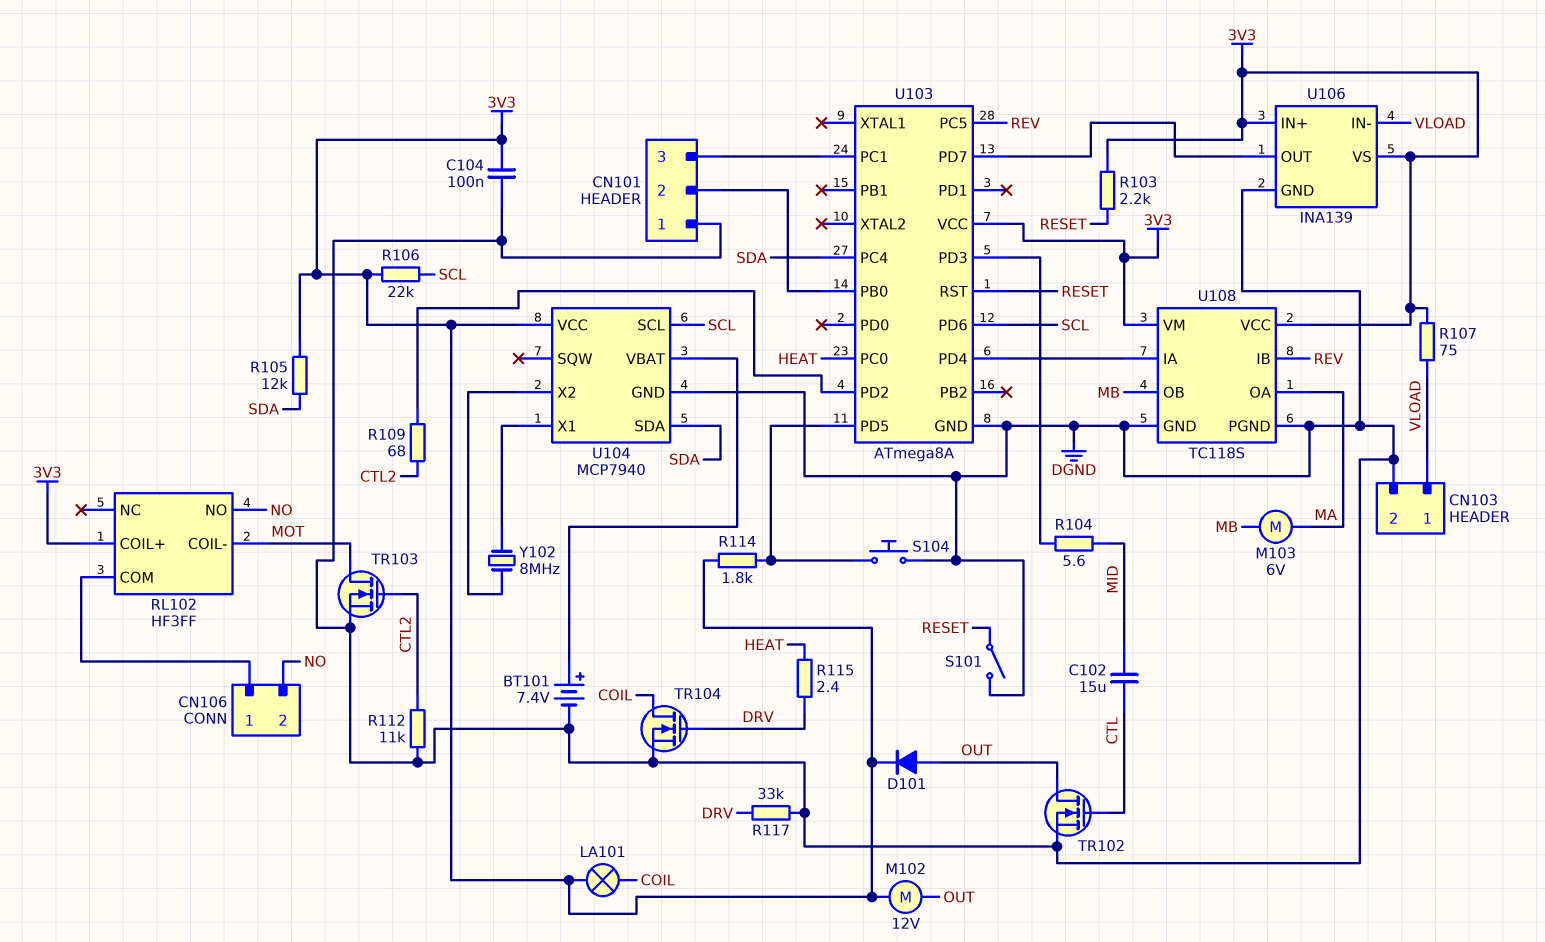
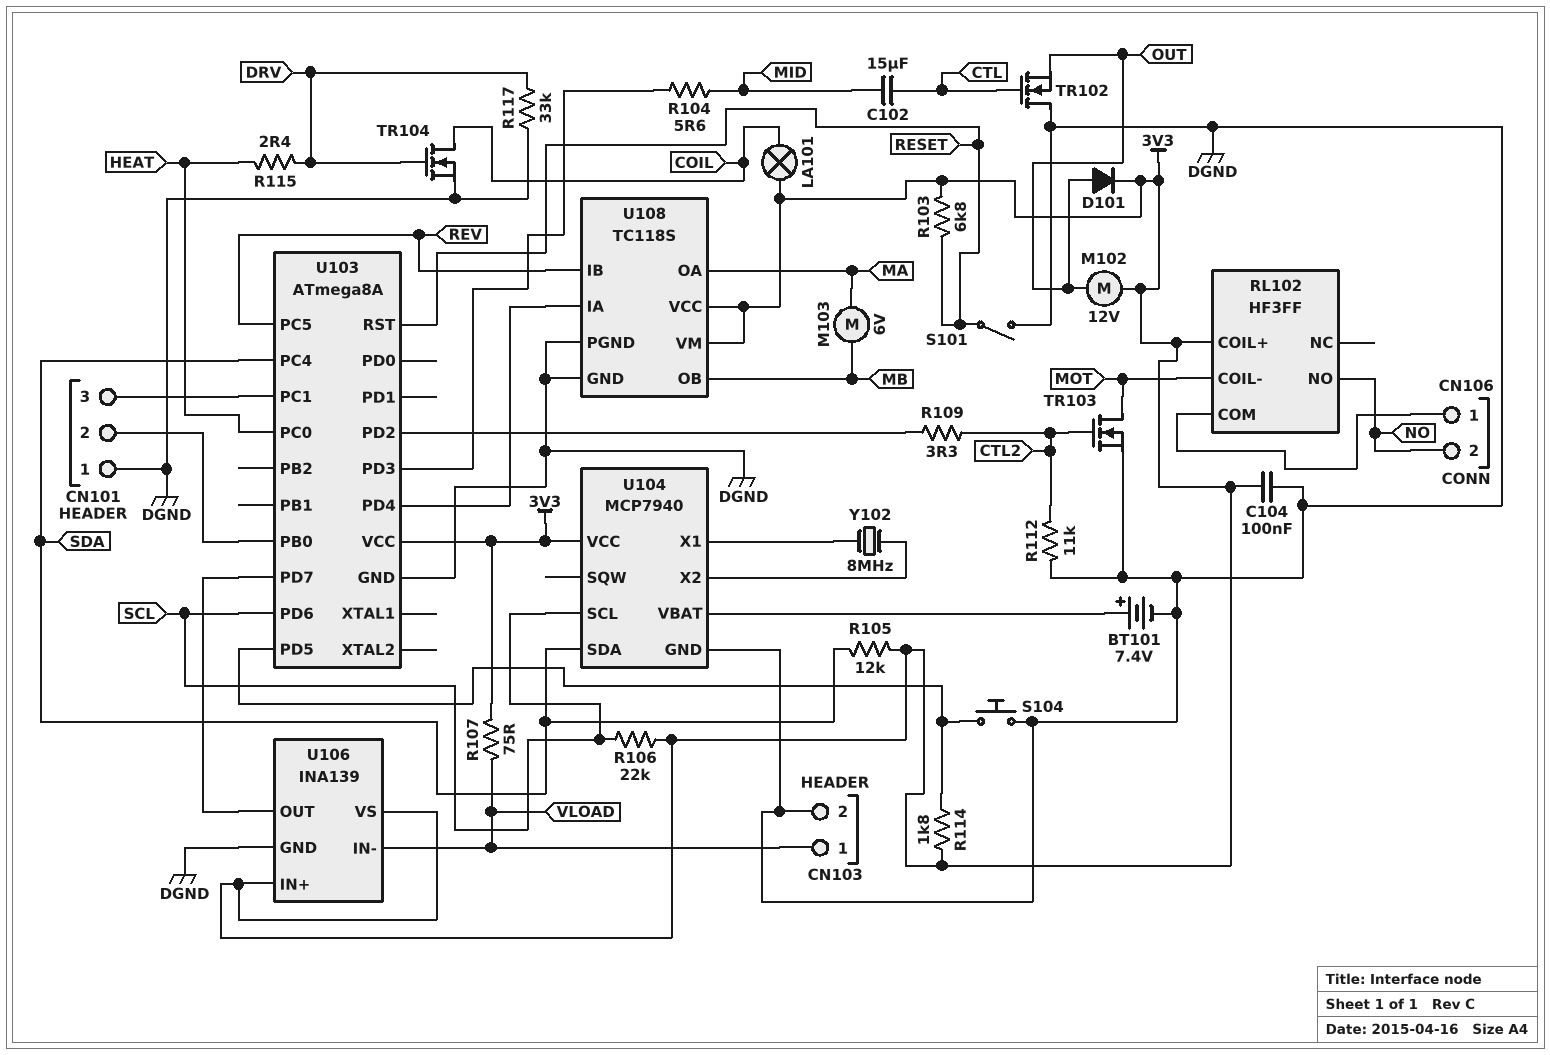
R103: 2.2k (3V3, RESET) -> 6.8k (3V3, RESET)
R109: 68 (CTL2, U103/PD2) -> 3.3 (CTL2, U103/PD2)
TR102: NMOS (G CTL, D OUT, S DGND) -> NMOS (G CTL, D DGND, S OUT)

